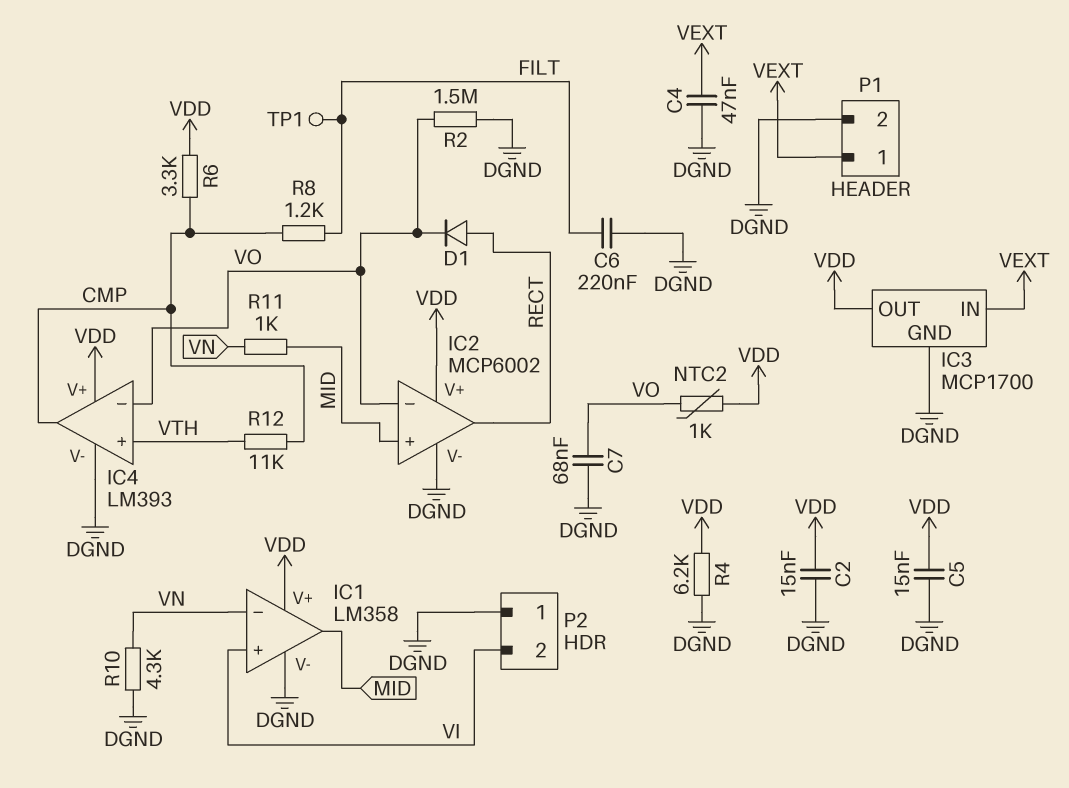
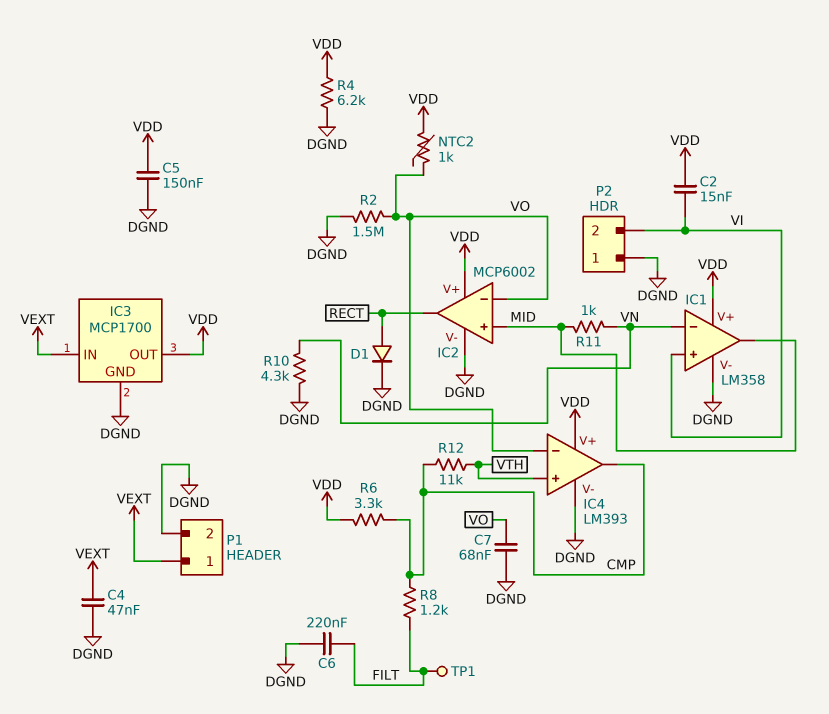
C2: 15nF (DGND, VDD) -> 15nF (VDD, VI)
C5: 15nF (DGND, VDD) -> 150nF (DGND, VDD)
D1: diode (A RECT, K VO) -> diode (A RECT, K DGND)

